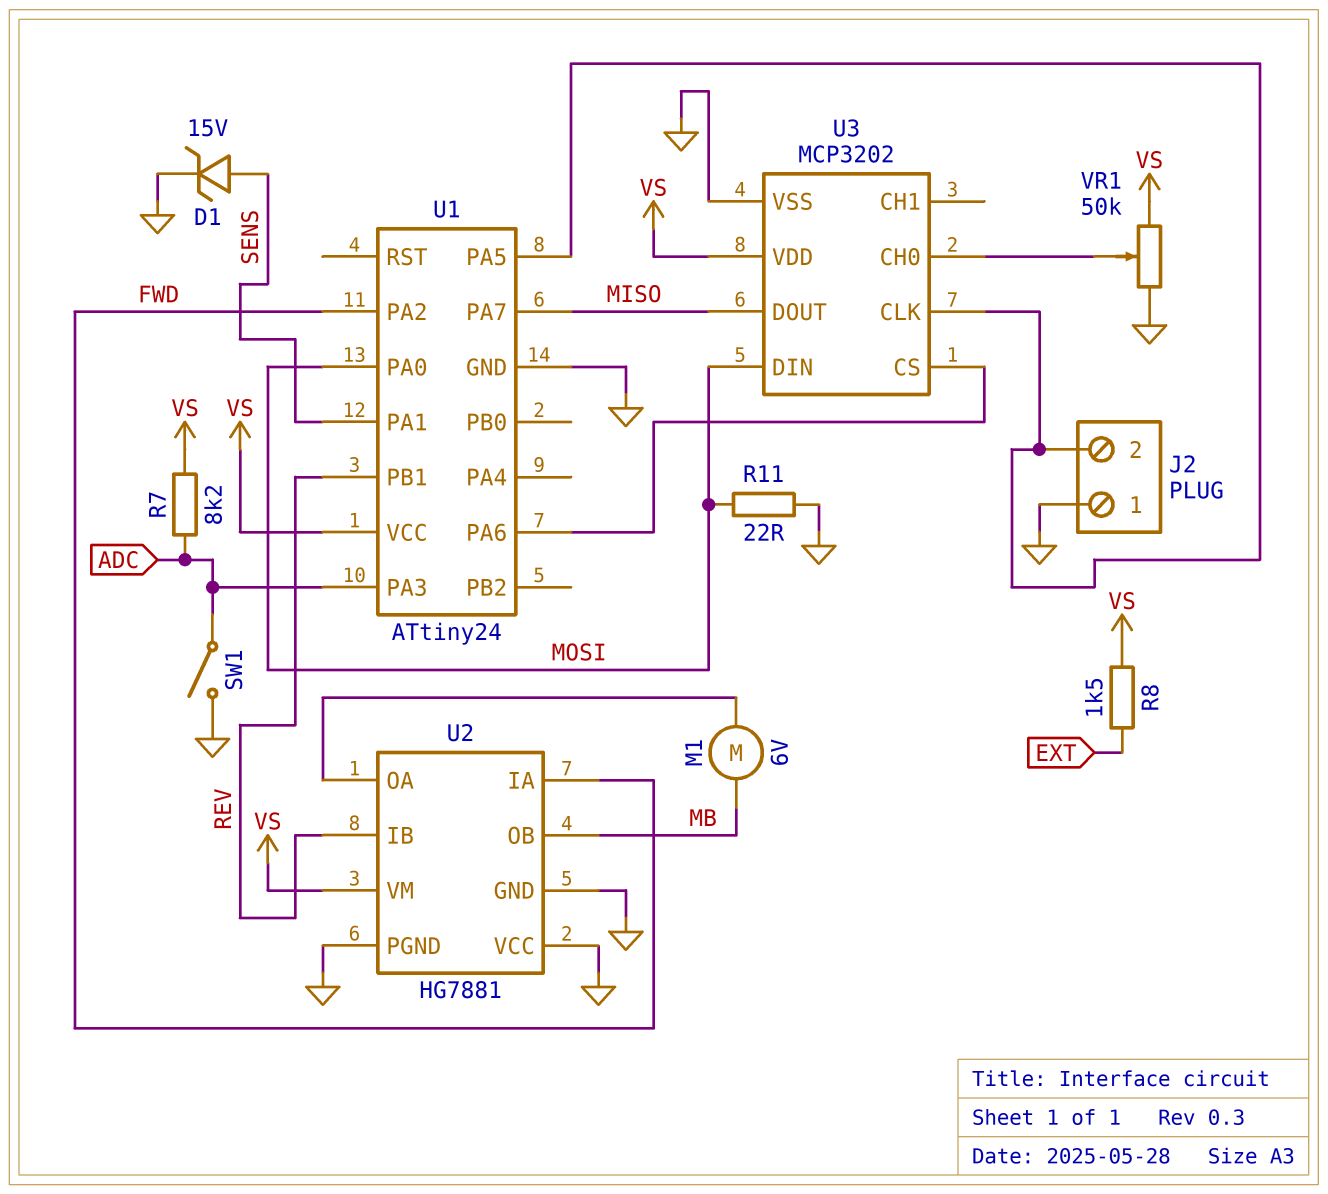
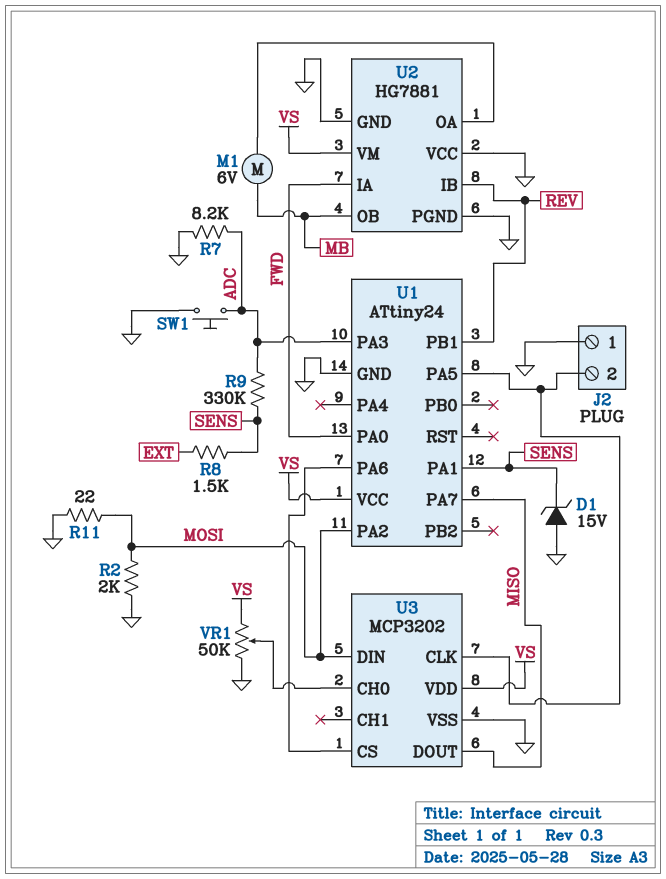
D1: zener 15V (A SENS, K GND) -> zener 15V (A GND, K SENS)
R2: none -> 2k (GND, MOSI)
R7: 8.2k (ADC, VS) -> 8.2k (ADC, GND)
R8: 1.5k (EXT, VS) -> 1.5k (EXT, SENS)
R9: none -> 330k (ADC, SENS)
SW1: switch (ADC, GND) -> button (ADC, GND)
U1 pin PA0: MOSI -> FWD
U1 pin PA2: FWD -> MOSI

